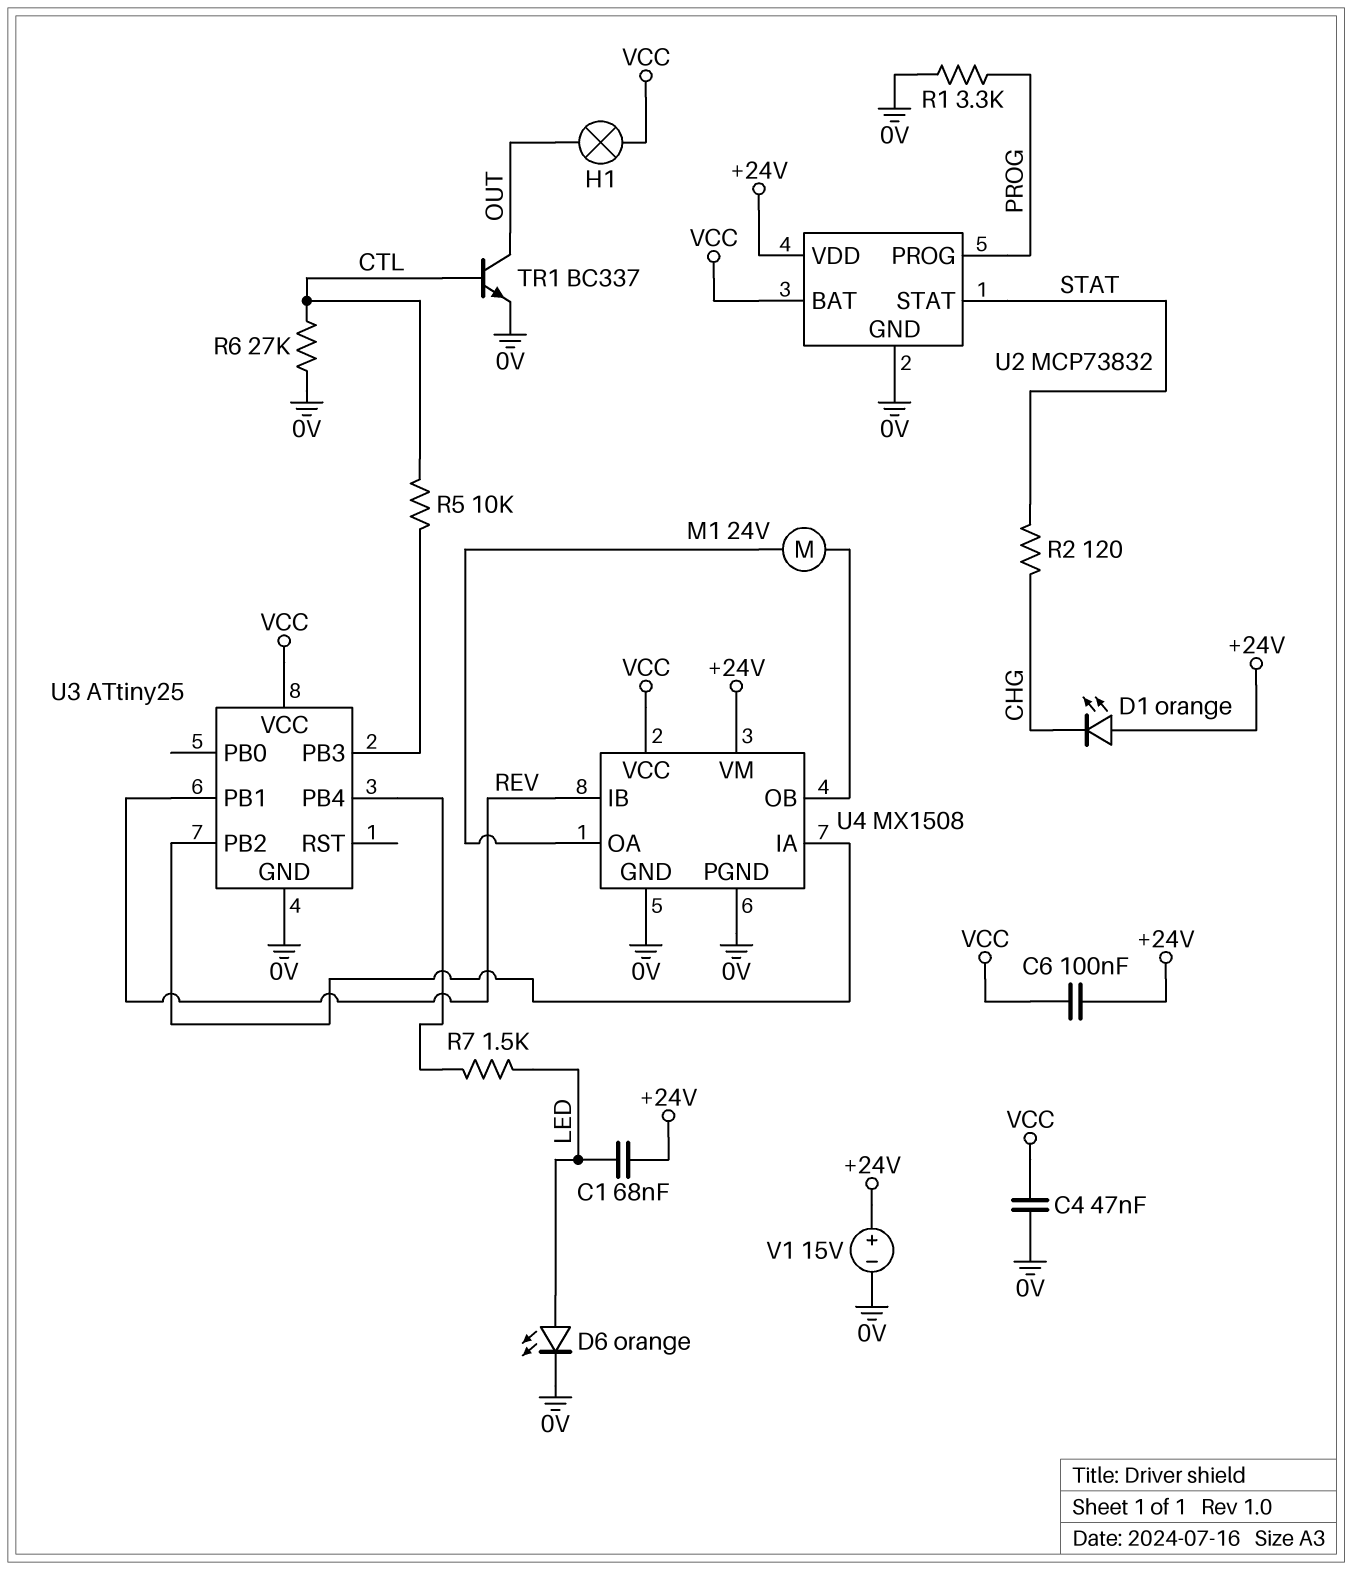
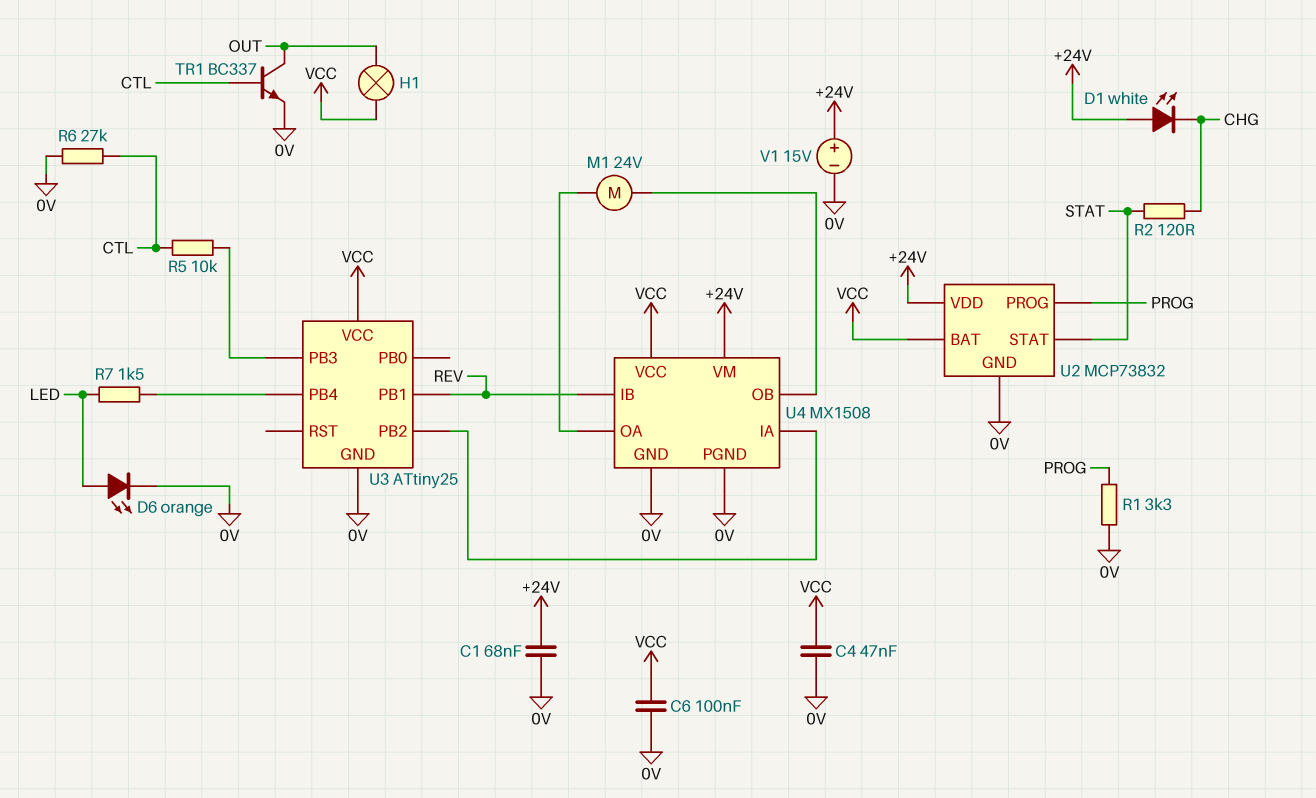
C1: 68nF (+24V, LED) -> 68nF (+24V, 0V)
C6: 100nF (+24V, VCC) -> 100nF (0V, VCC)
D1: LED orange (A +24V, K CHG) -> LED white (A +24V, K CHG)

